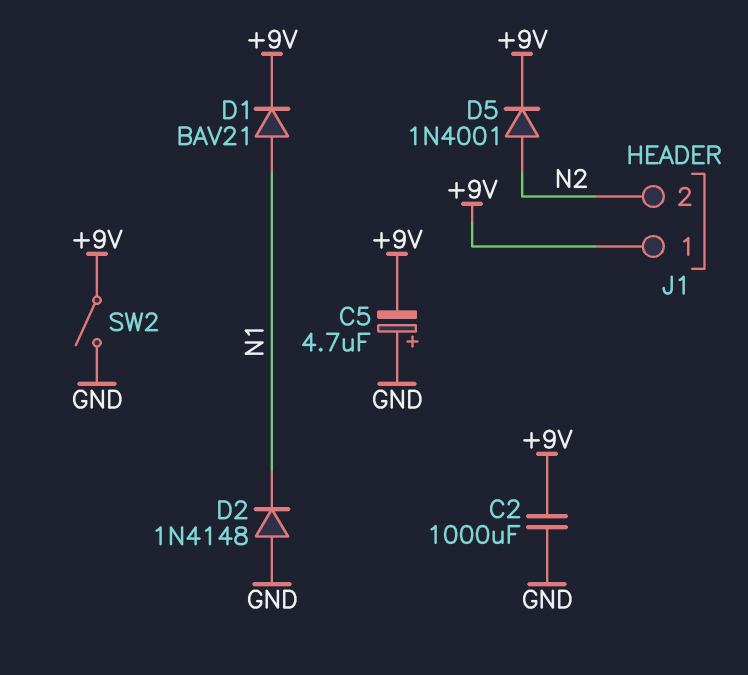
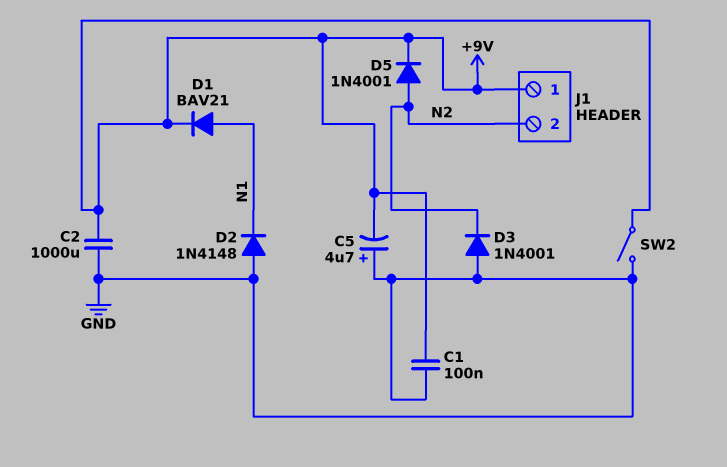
C1: none -> 100nF (+9V, GND)
D3: none -> diode 1N4001 (A GND, K N2)

